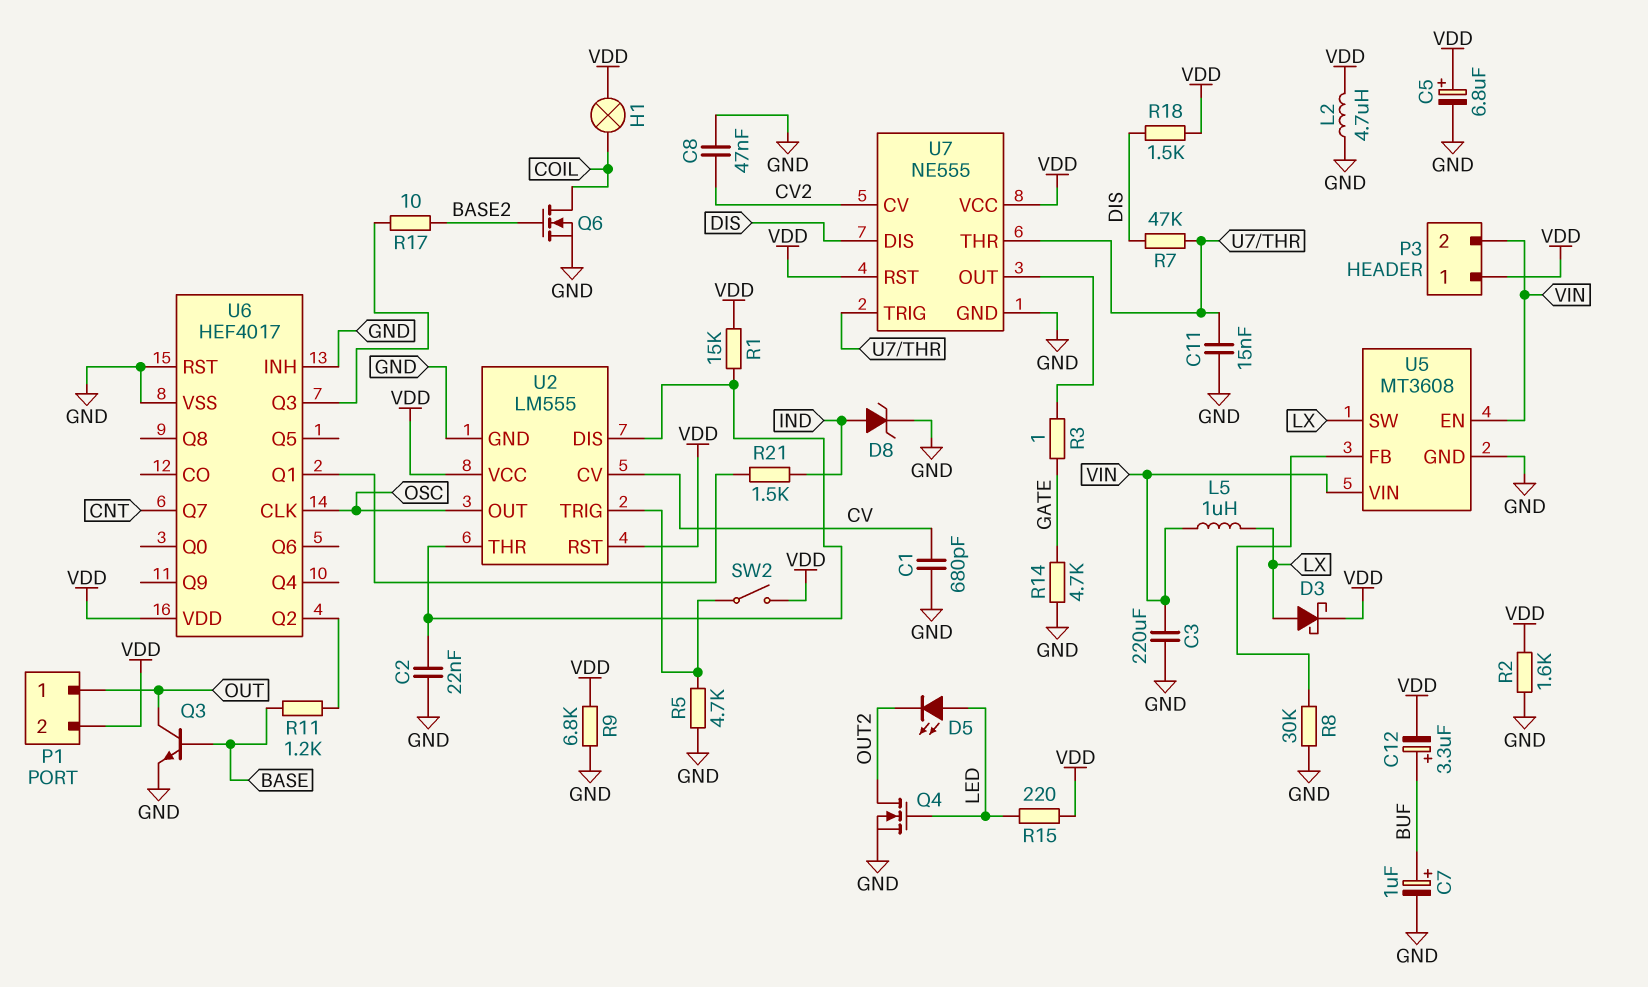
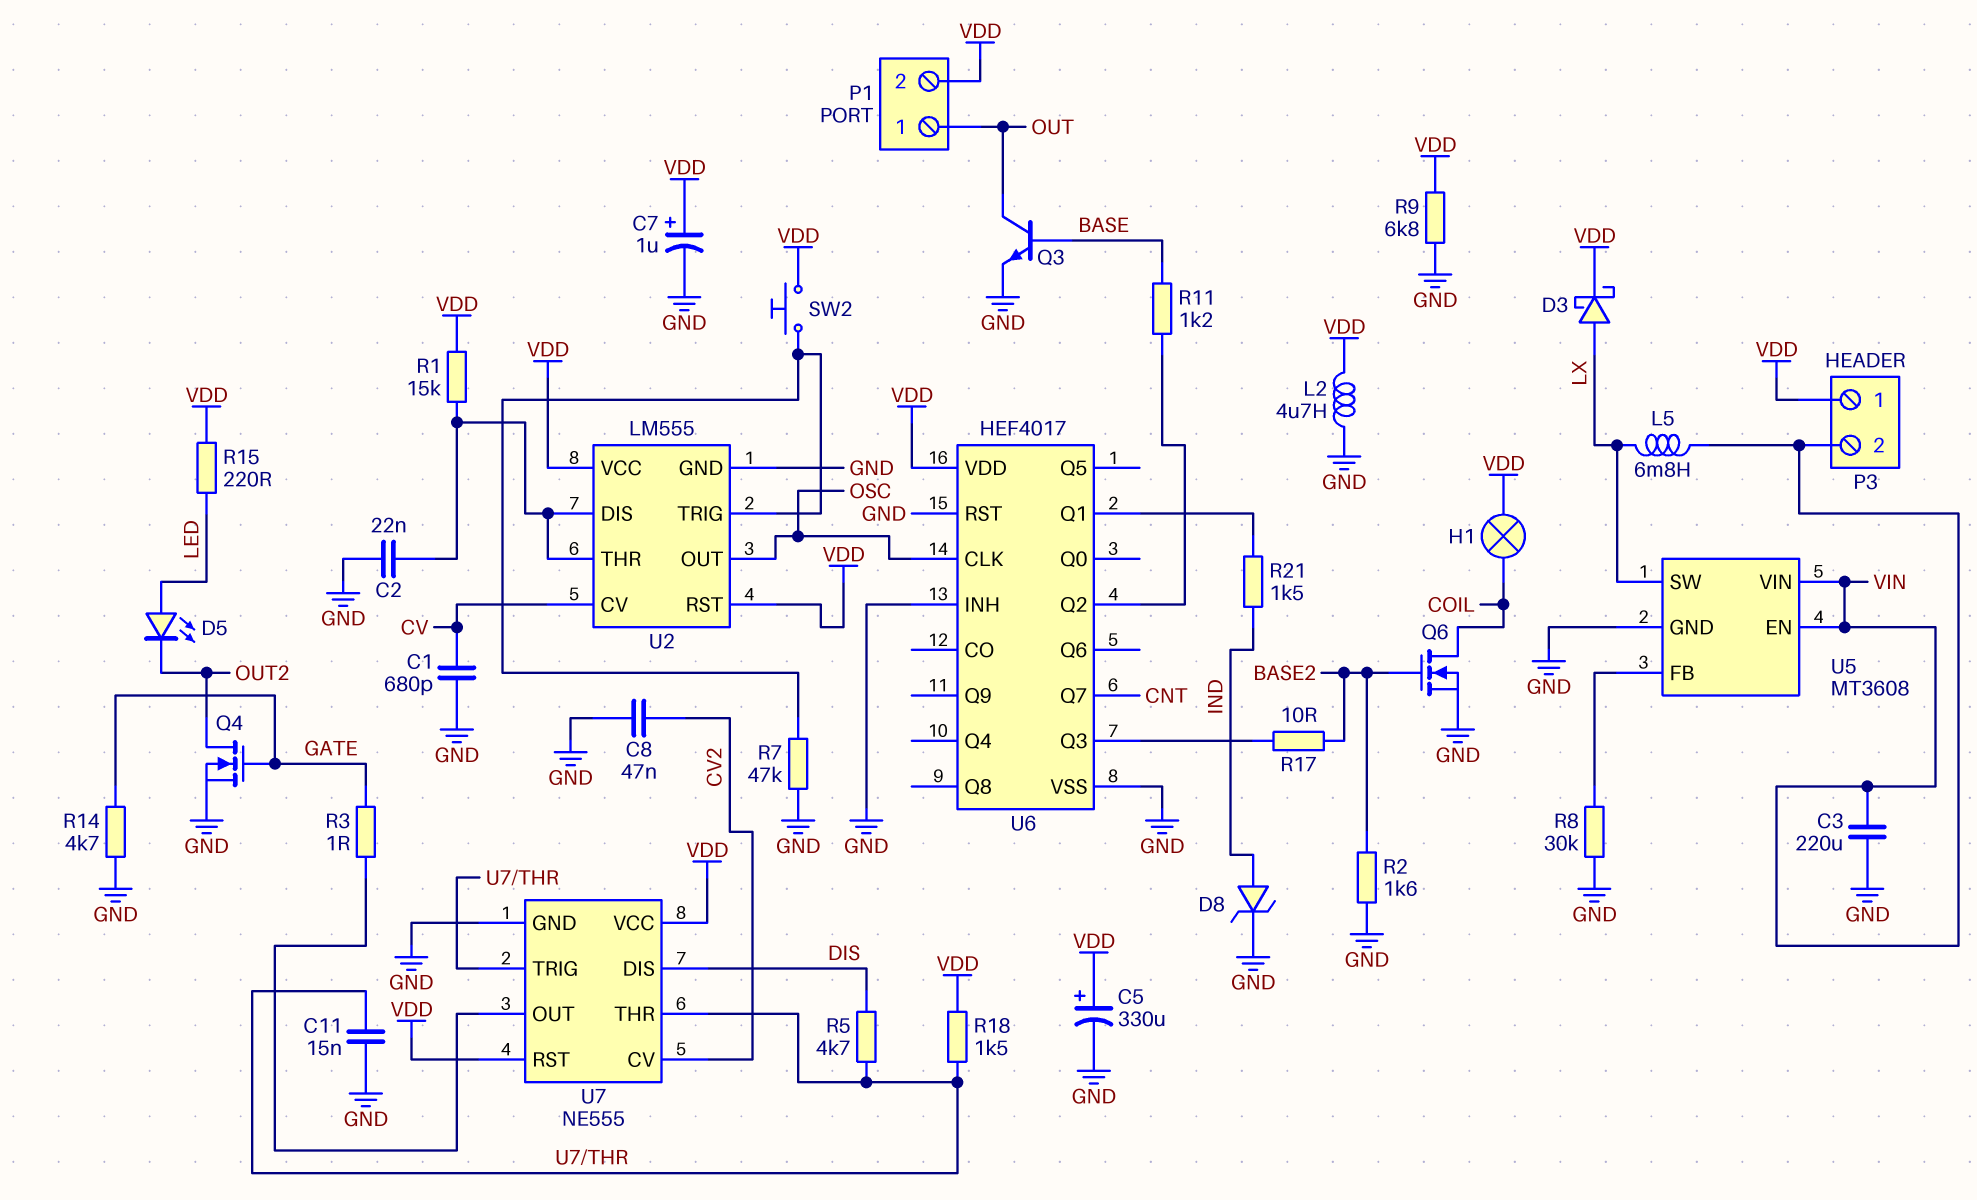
C5: 6.8uF (plus VDD, minus GND) -> 330uF (plus VDD, minus GND)
C7: 1uF (plus BUF, minus GND) -> 1uF (plus VDD, minus GND)
C12: 3.3uF (plus BUF, minus VDD) -> none
L5: 1uH (LX, VIN) -> 6.8mH (LX, VIN)
Q4: NMOS (G LED, D OUT2, S GND) -> NMOS (G GATE, D OUT2, S GND)
R2: 1.6k (GND, VDD) -> 1.6k (BASE2, GND)
R5: 4.7k (GND, U2/TRIG) -> 4.7k (DIS, U7/THR)
R7: 47k (DIS, U7/THR) -> 47k (GND, U2/TRIG)
R18: 1.5k (DIS, VDD) -> 1.5k (U7/THR, VDD)
SW2: switch (U2/TRIG, VDD) -> button (U2/TRIG, VDD)

